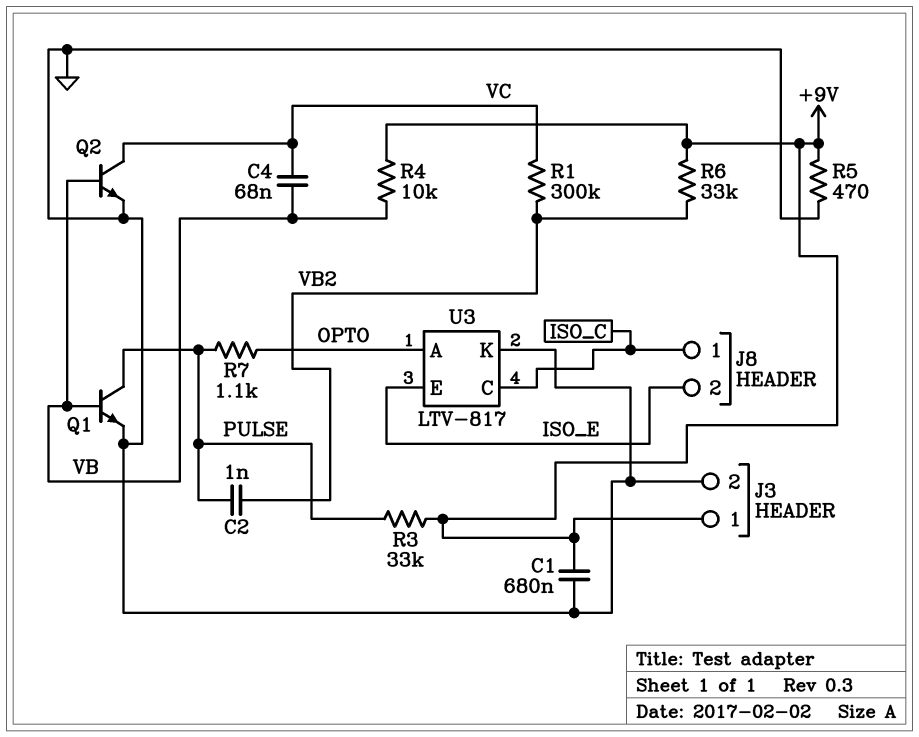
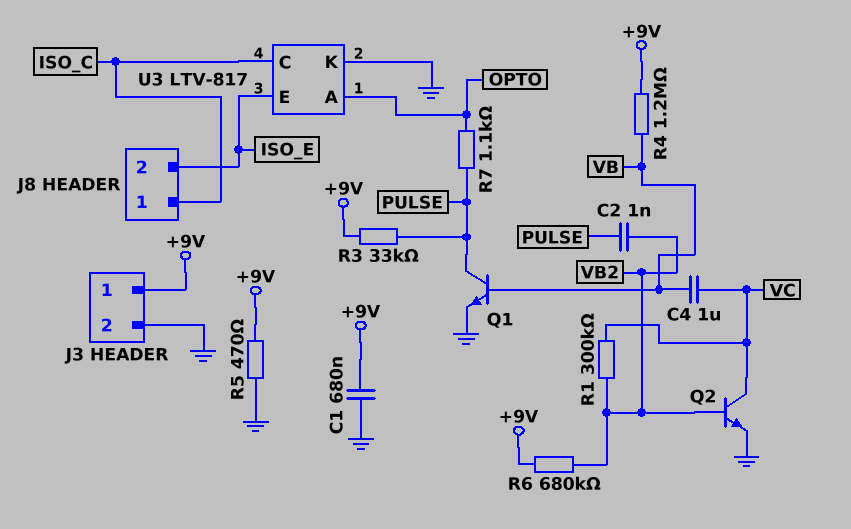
C4: 68nF (VB, VC) -> 1uF (VB, VC)
Q2: NPN (B VB, C VC, E GND) -> NPN (B VB2, C VC, E GND)
R4: 10k (+9V, VB) -> 1.2M (+9V, VB)
R6: 33k (+9V, VB2) -> 680k (+9V, VB2)

